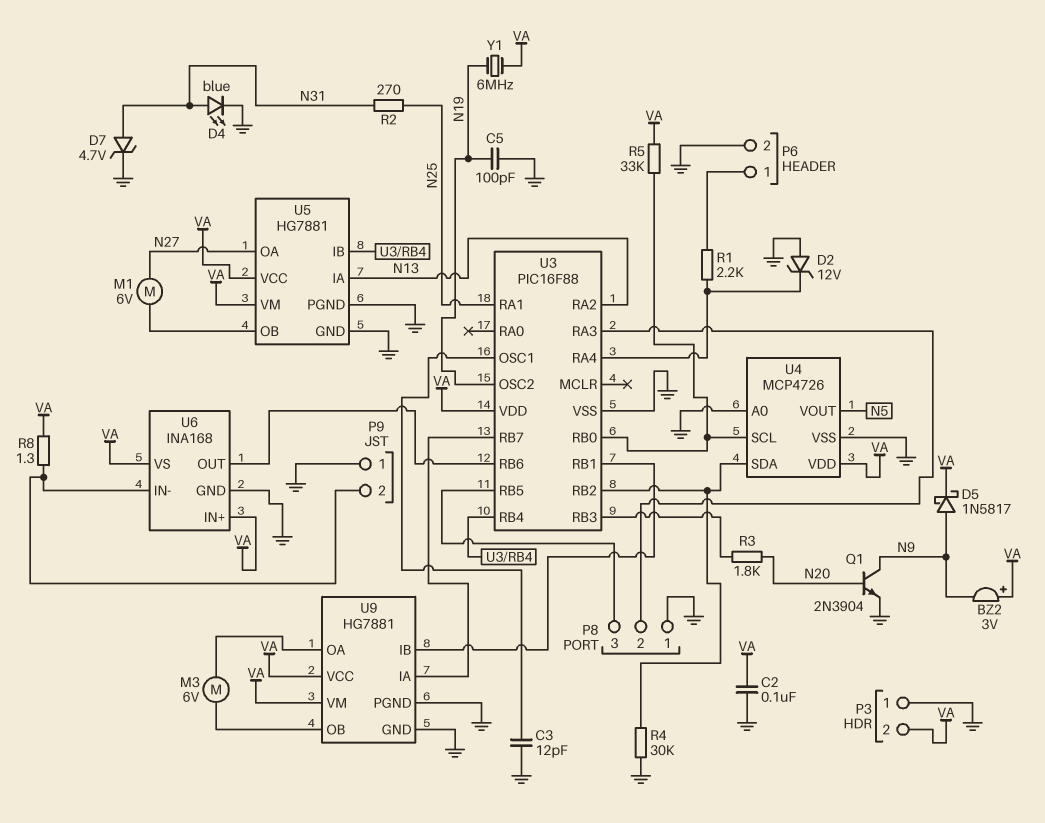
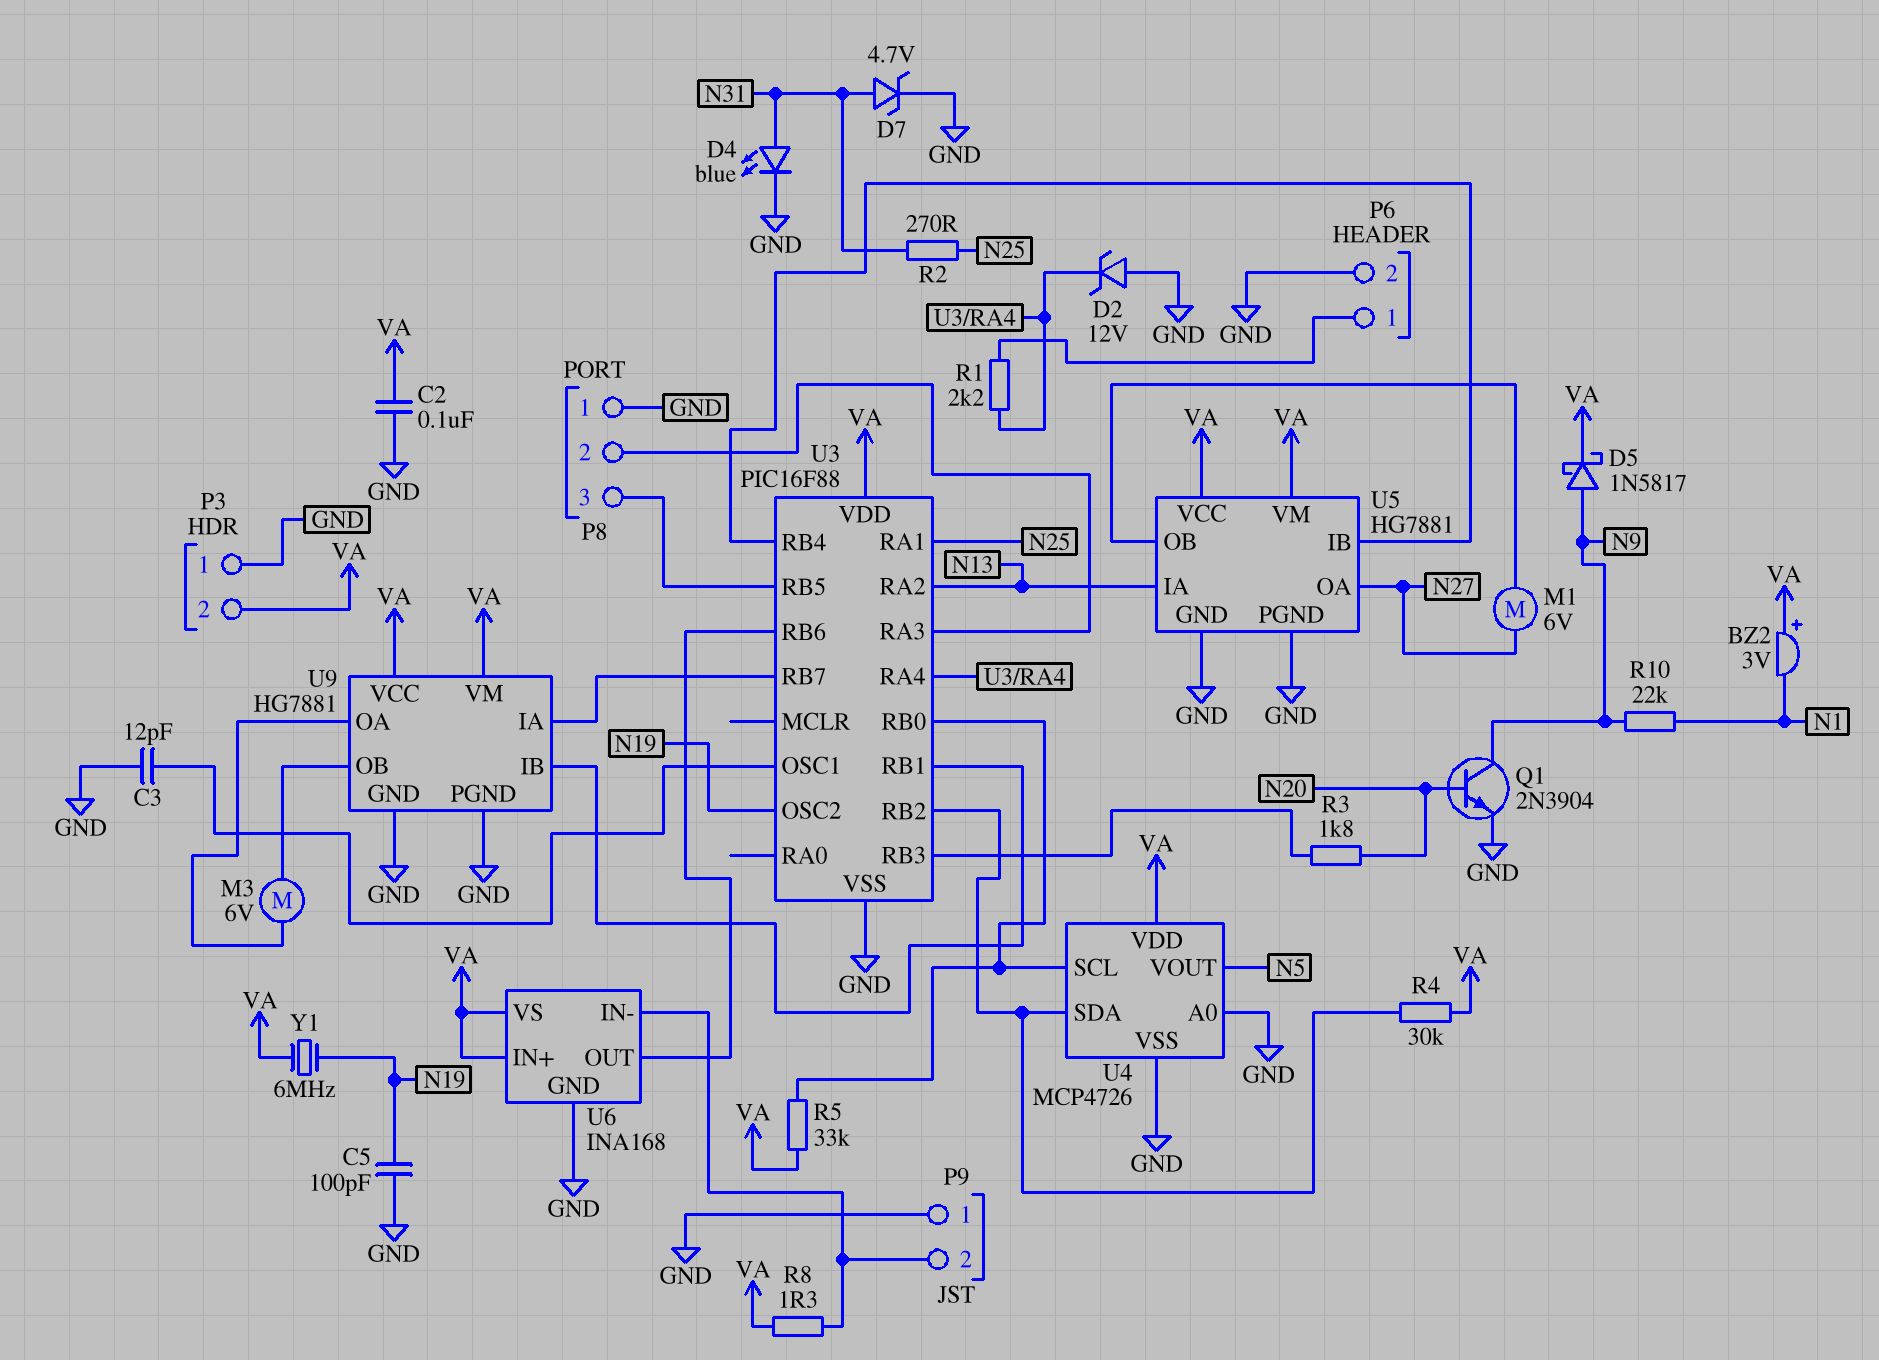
BZ2: buzzer 3V (plus VA, minus N9) -> buzzer 3V (plus VA, minus N1)
R4: 30k (GND, U3/RB2) -> 30k (U3/RB2, VA)
R10: none -> 22k (N1, N9)

